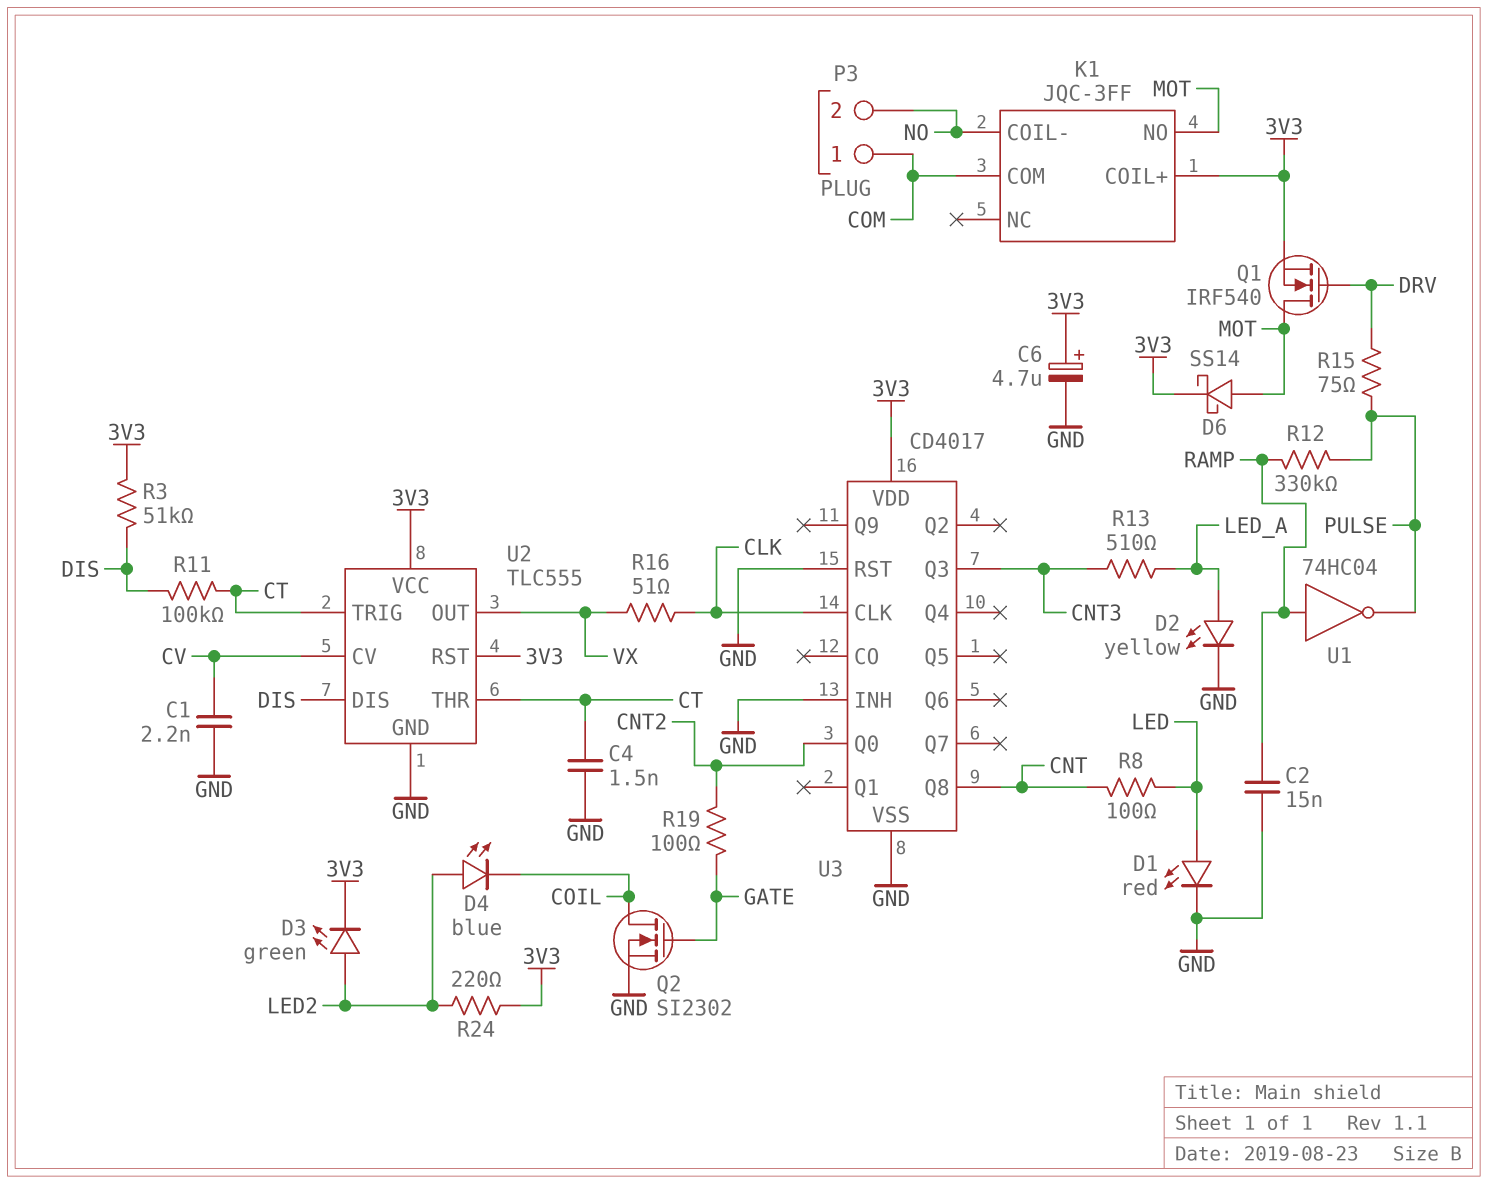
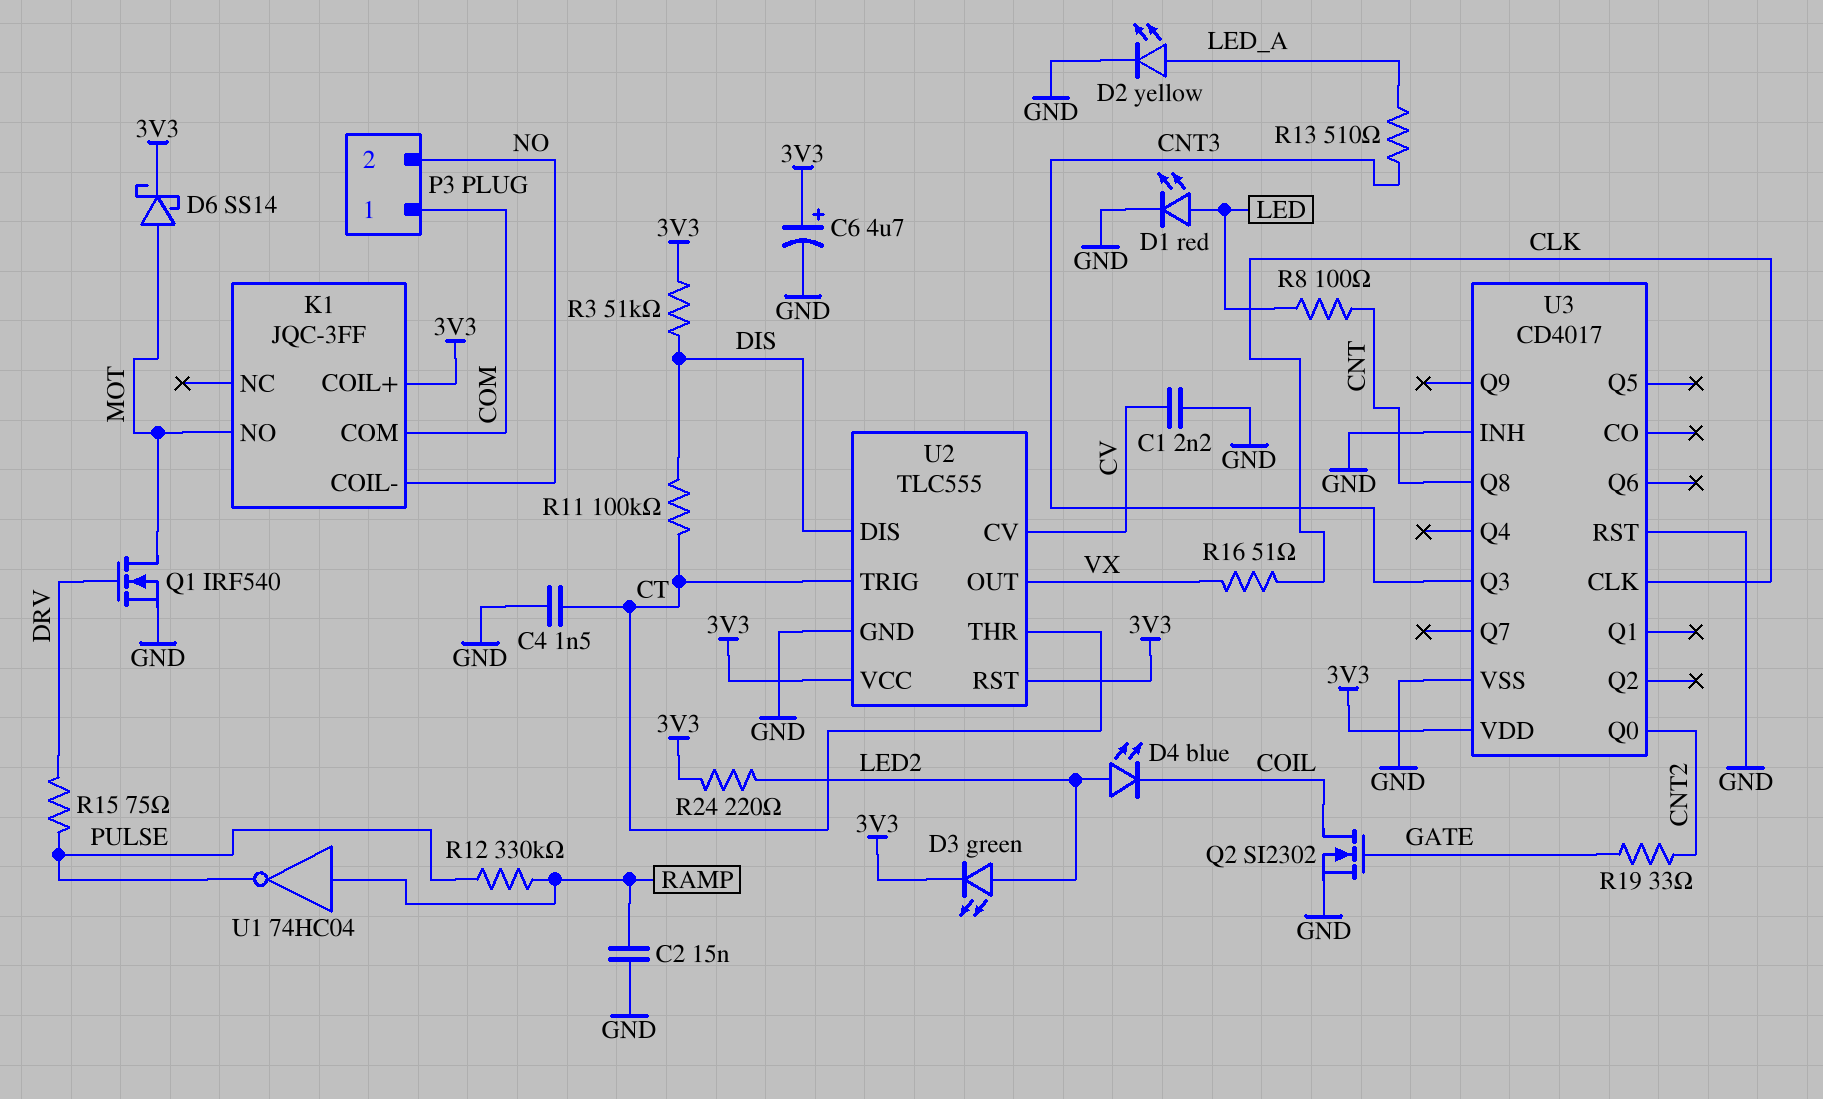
Q1: NMOS IRF540 (G DRV, D MOT, S 3V3) -> NMOS IRF540 (G DRV, D MOT, S GND)
R19: 100 (CNT2, GATE) -> 33 (CNT2, GATE)

